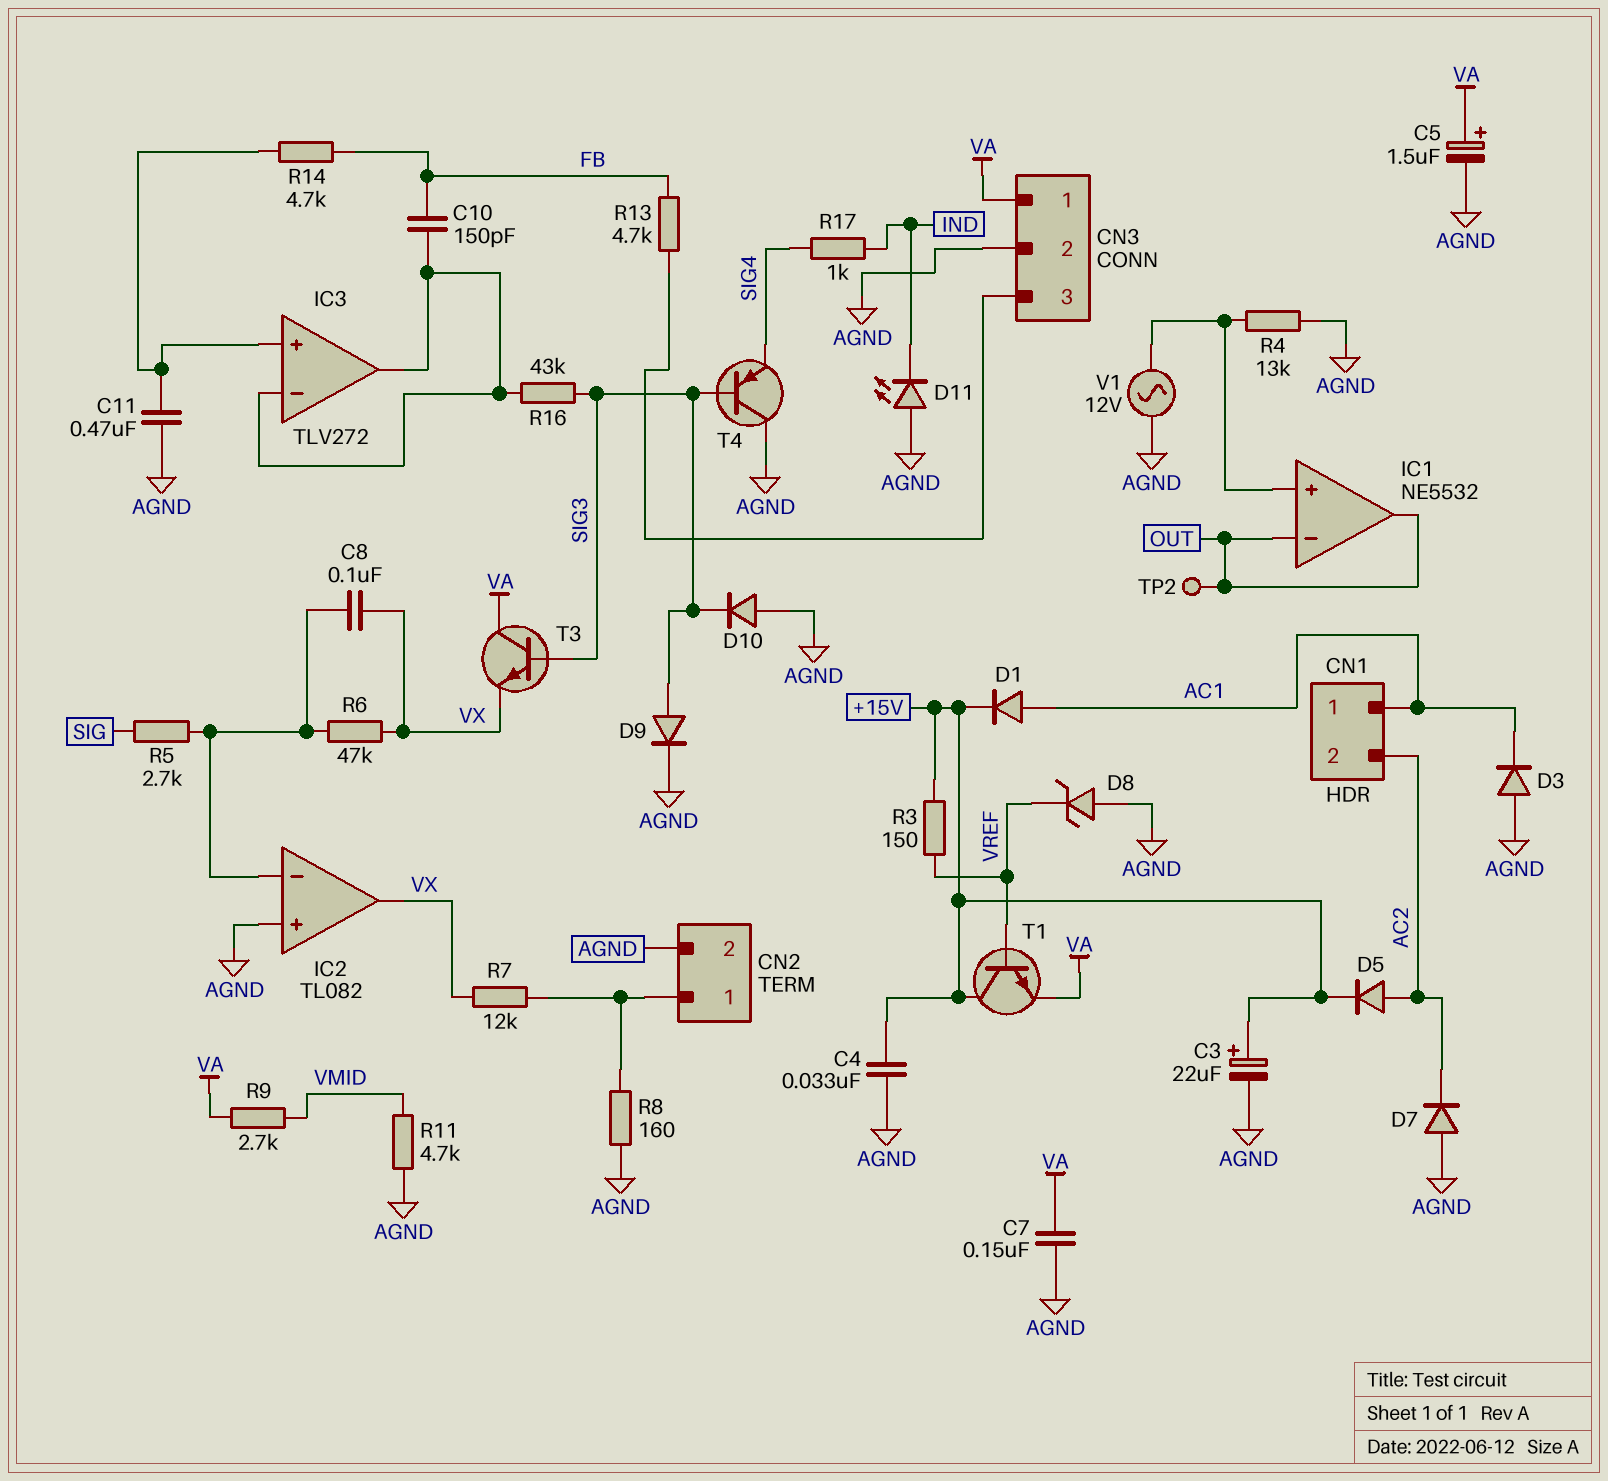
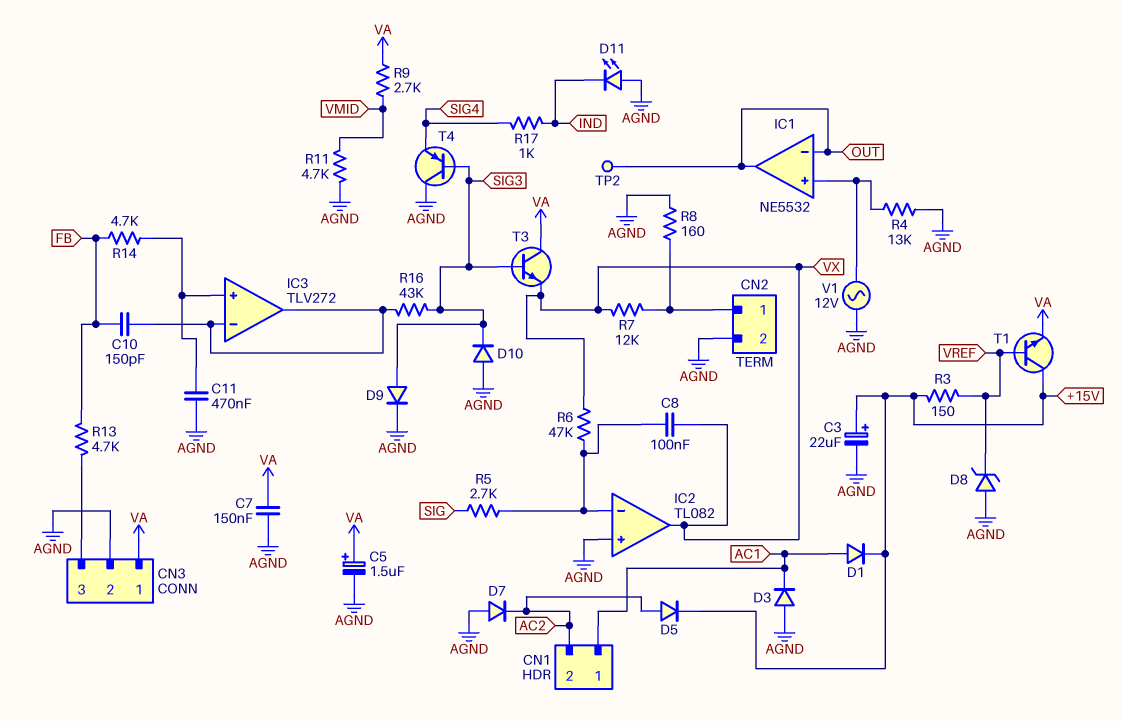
C4: 33nF (+15V, AGND) -> none

